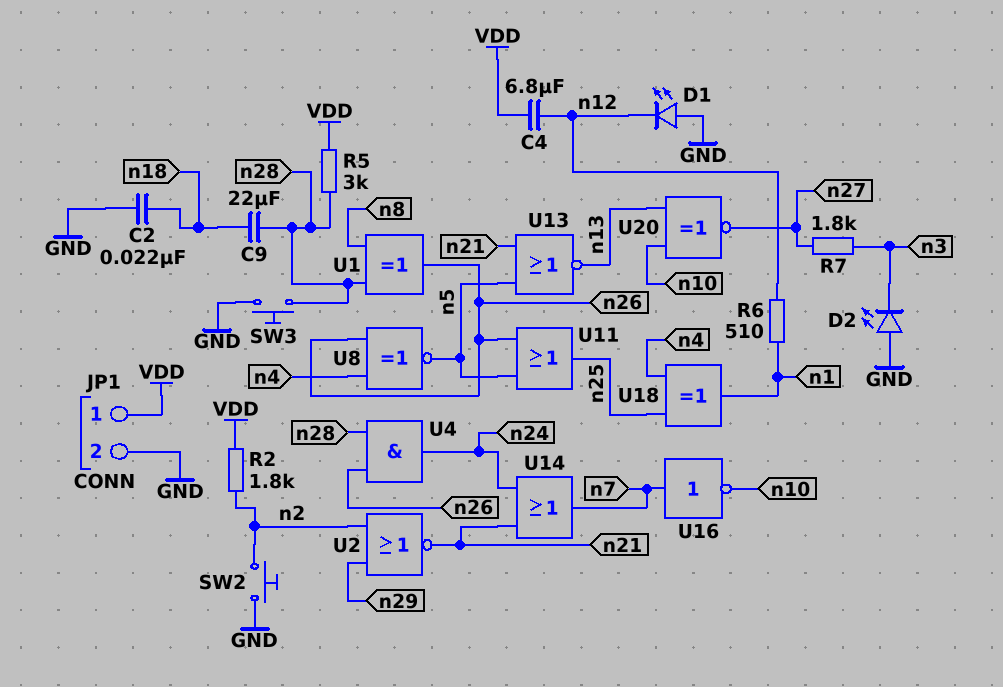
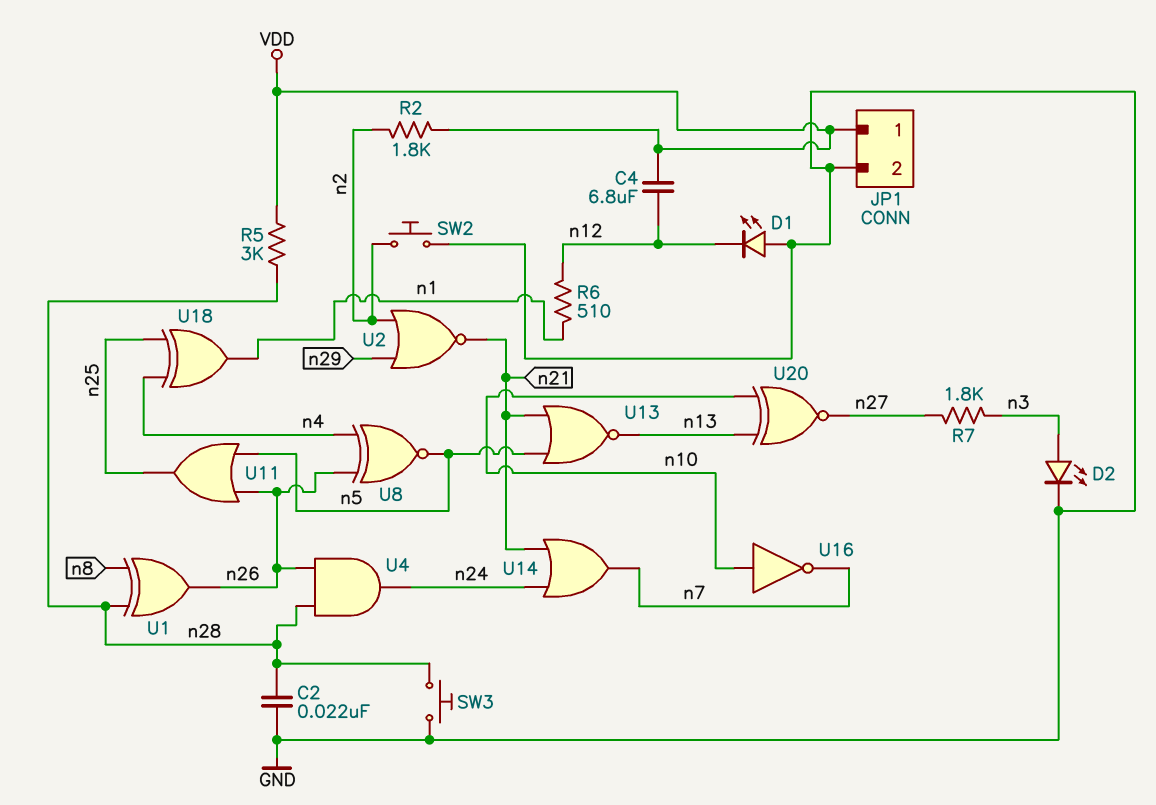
C2: 22nF (GND, n18) -> 22nF (GND, n28)
C9: 22uF (n18, n28) -> none
D2: LED (A GND, K n3) -> LED (A n3, K GND)
U16: NOT (in n7, out n10) -> NOT (in n10, out n7)

